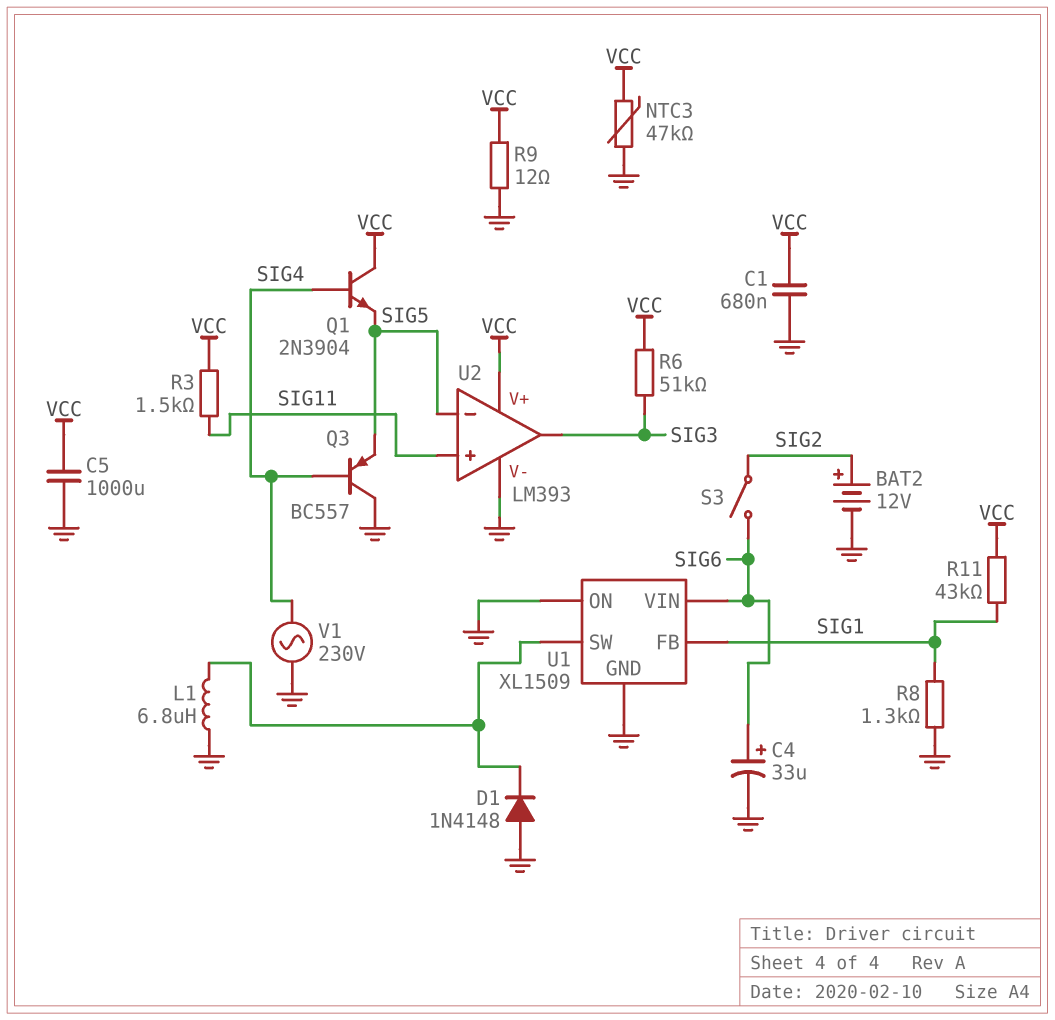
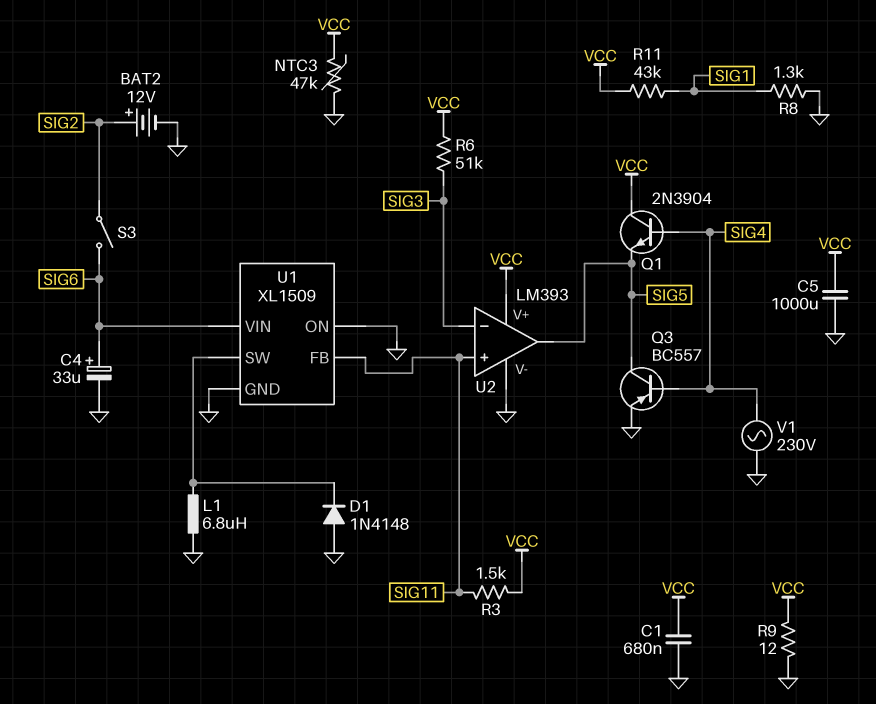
Q3: PNP BC557 (B SIG4, C GND, E SIG5) -> PNP BC557 (B SIG4, C SIG5, E GND)
U1 pin FB: SIG1 -> SIG11
U2 pin in-: SIG5 -> SIG3
U2 pin out: SIG3 -> SIG5

